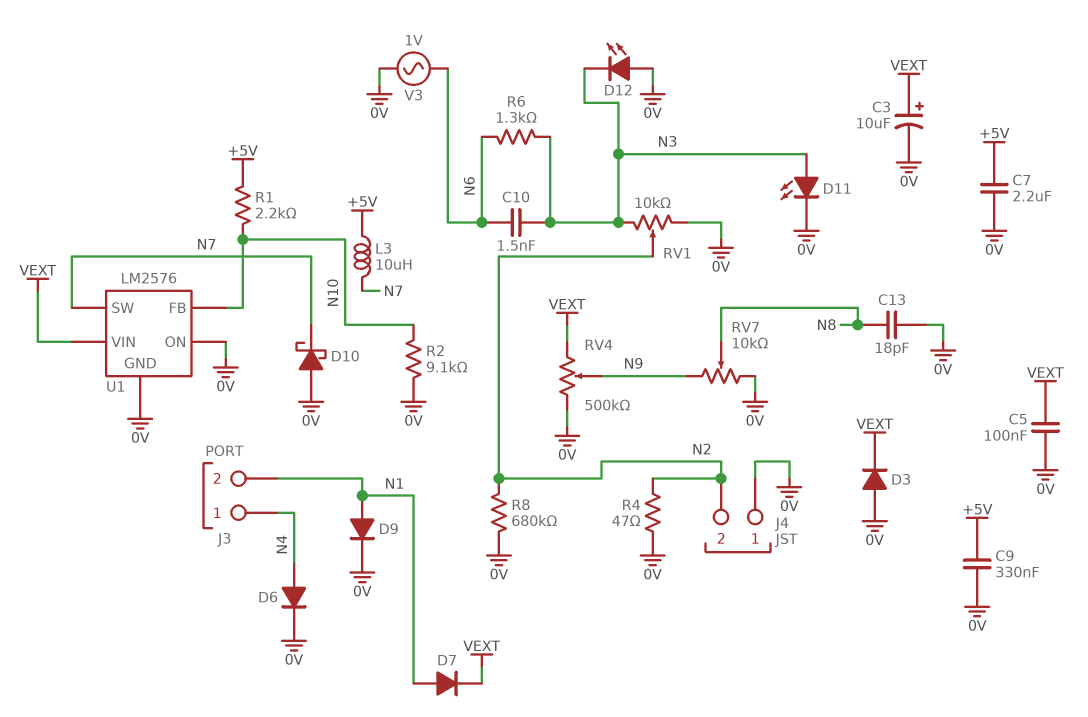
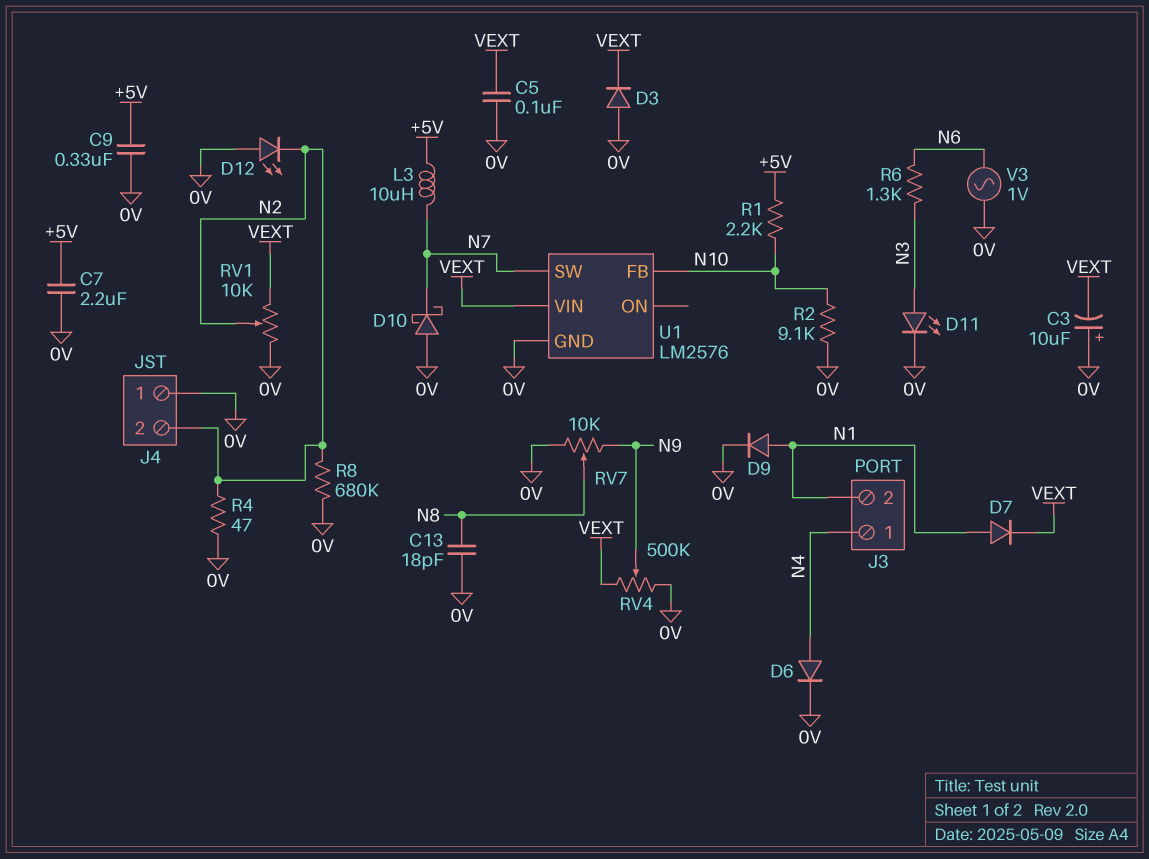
C3: 10uF (plus VEXT, minus 0V) -> 10uF (plus 0V, minus VEXT)
C10: 1.5nF (N3, N6) -> none
D12: LED (A 0V, K N3) -> LED (A 0V, K N2)
RV1: 10k (0V, N3, wiper N2) -> 10k (0V, VEXT, wiper N2)
U1 pin ON: 0V -> none

